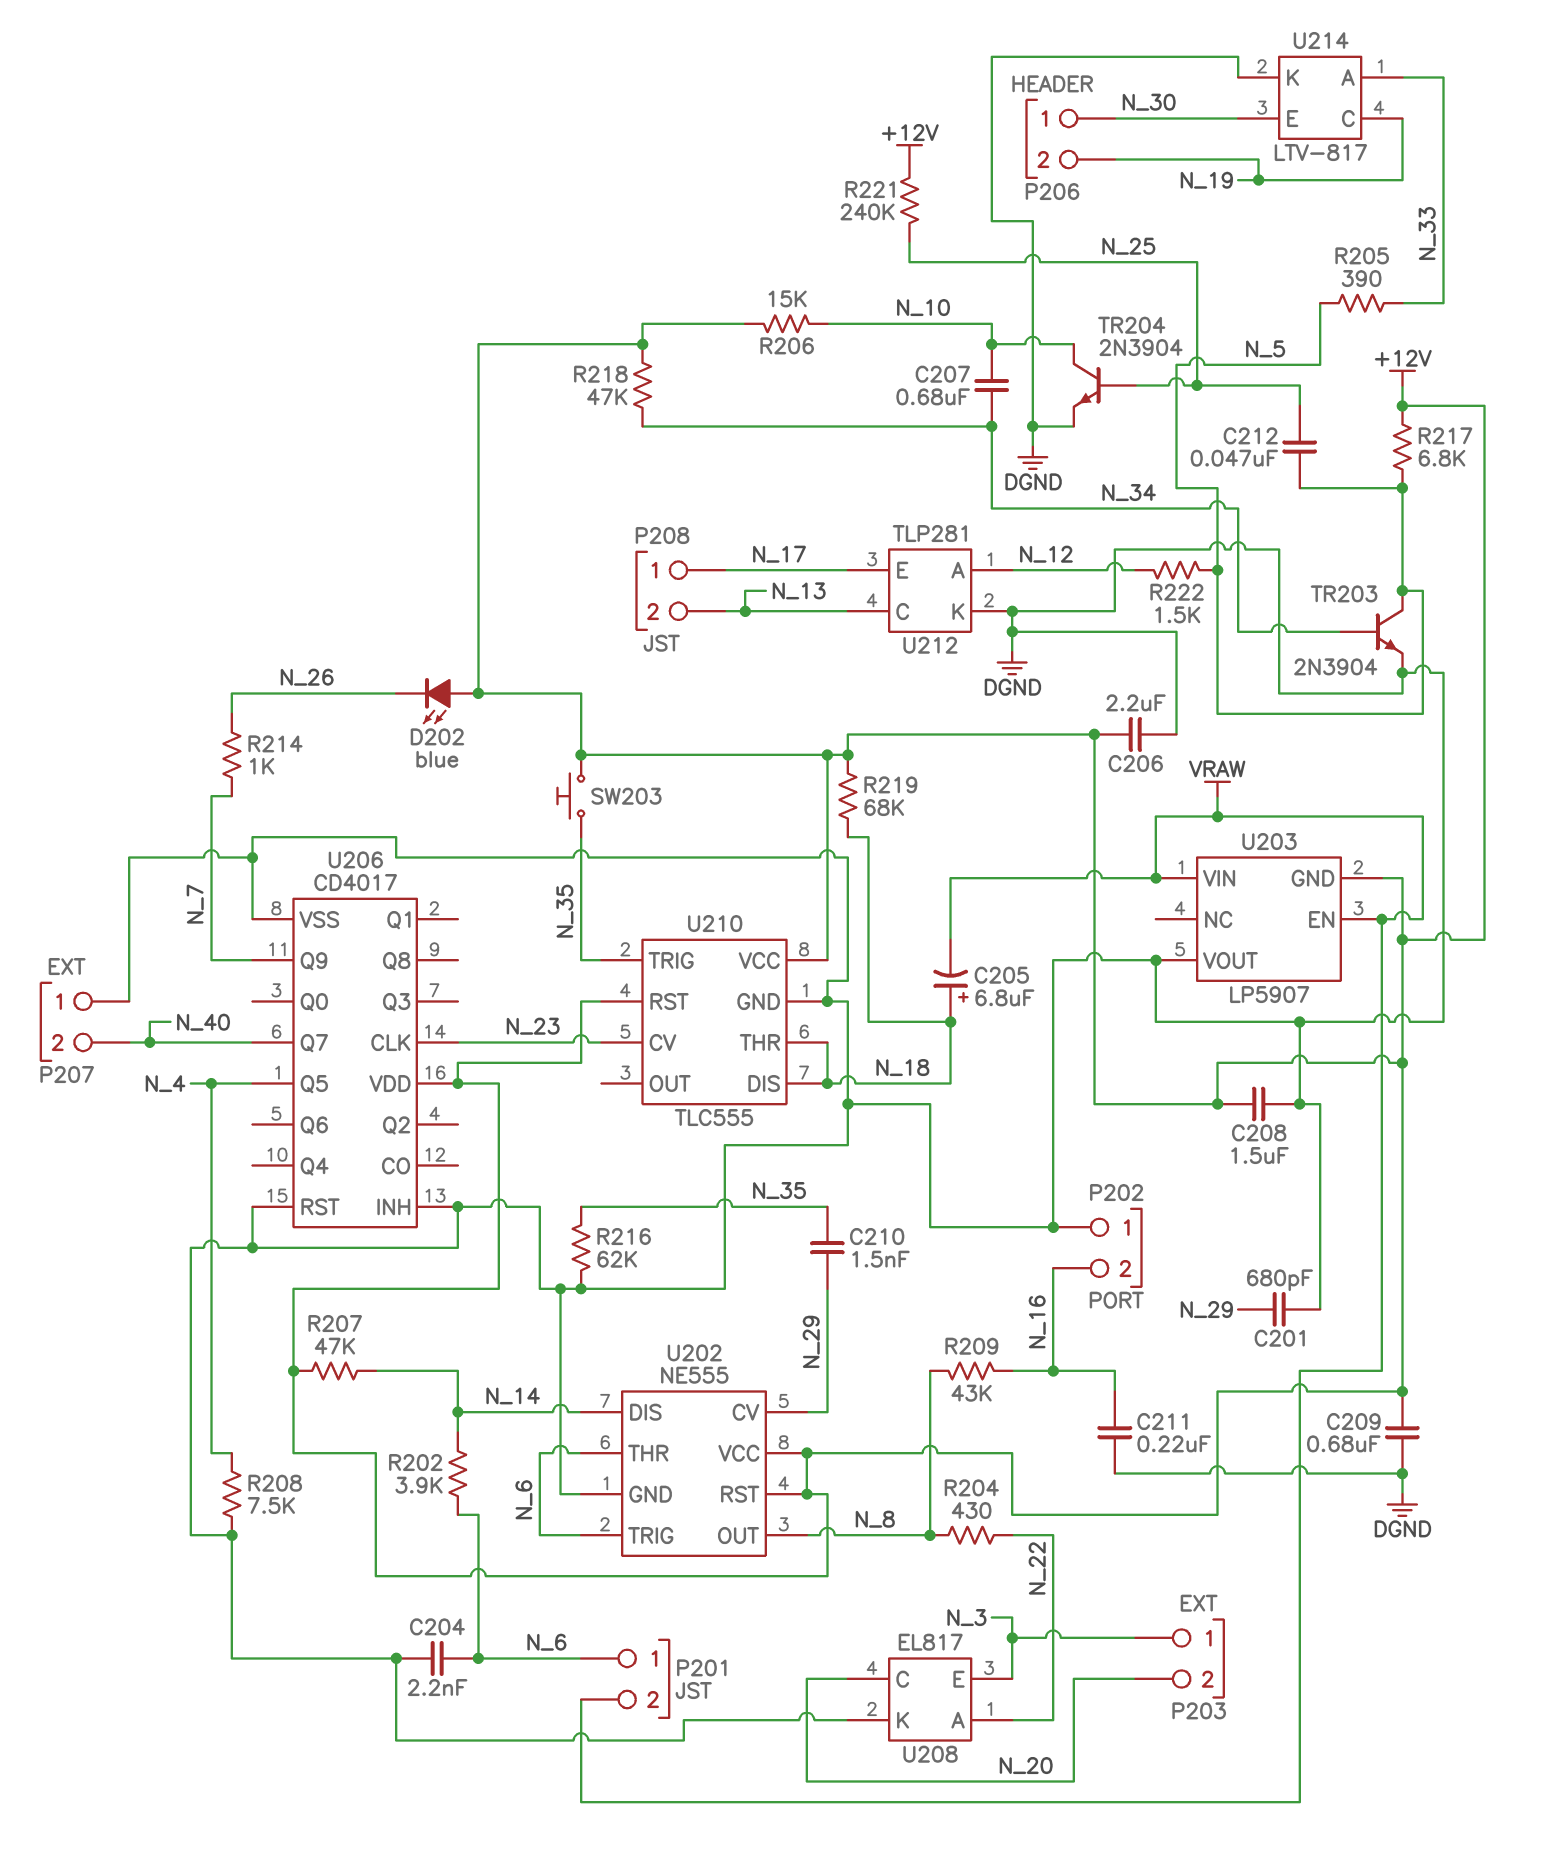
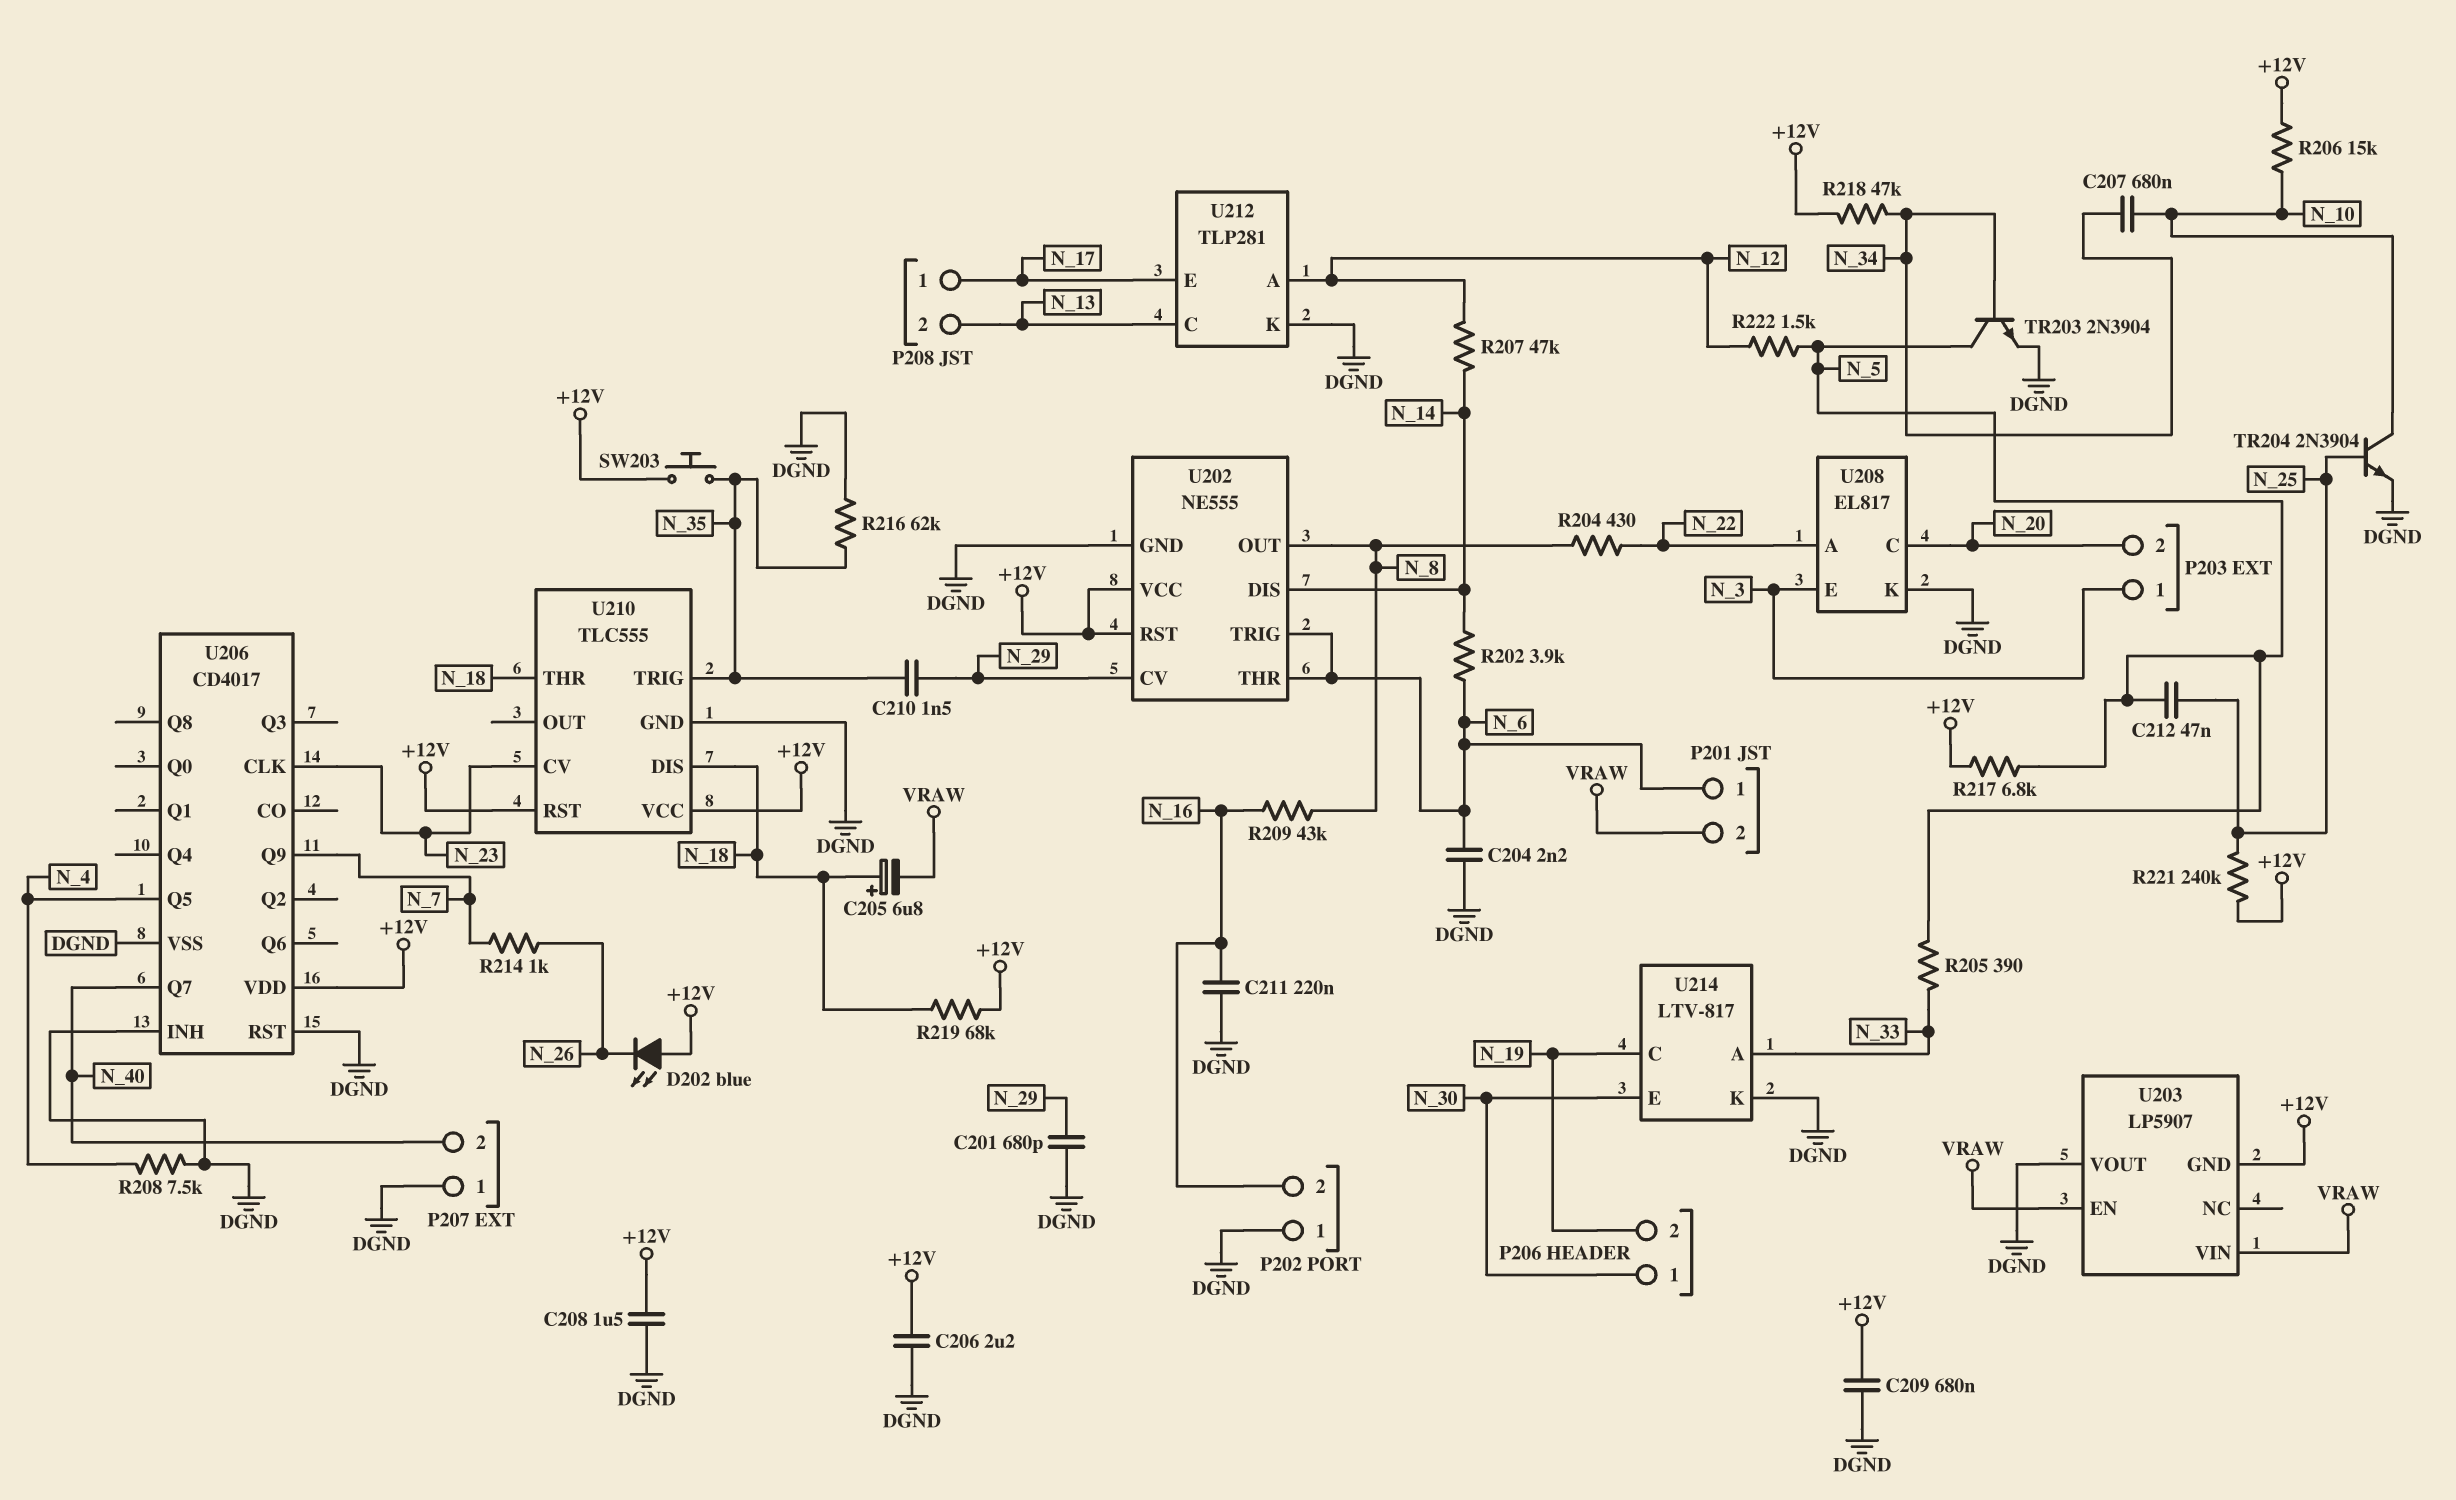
R207: 47k (+12V, N_14) -> 47k (N_12, N_14)

